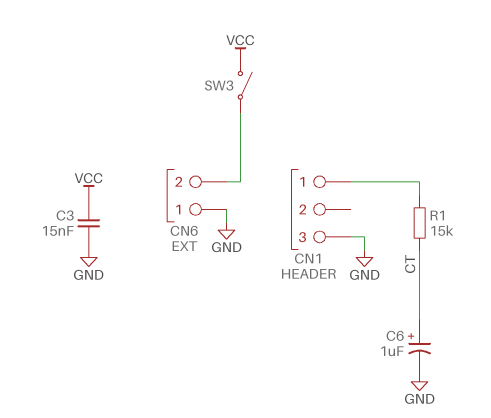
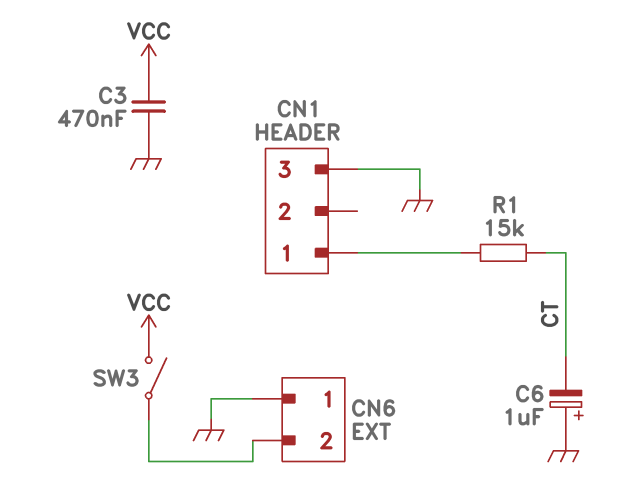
C3: 15nF (GND, VCC) -> 470nF (GND, VCC)
C6: 1uF (plus CT, minus GND) -> 1uF (plus GND, minus CT)

